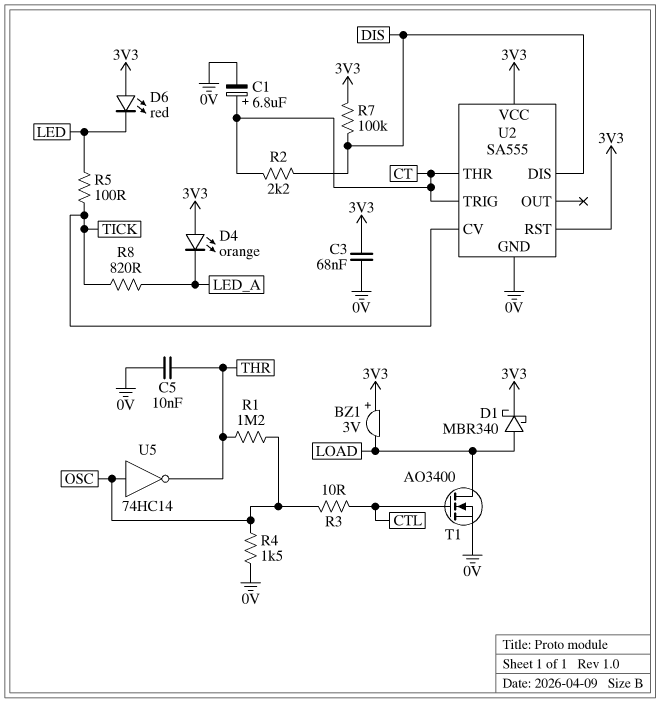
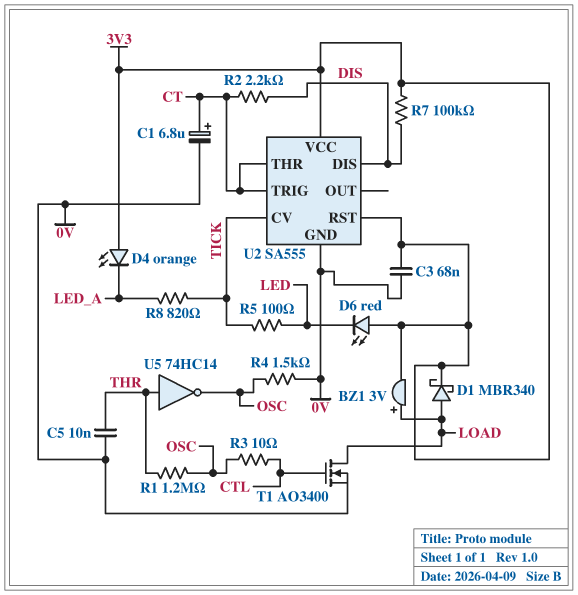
BZ1: buzzer 3V (plus 3V3, minus LOAD) -> buzzer 3V (plus LOAD, minus 3V3)
U5: NOT 74HC14 (in OSC, out THR) -> NOT 74HC14 (in THR, out OSC)

